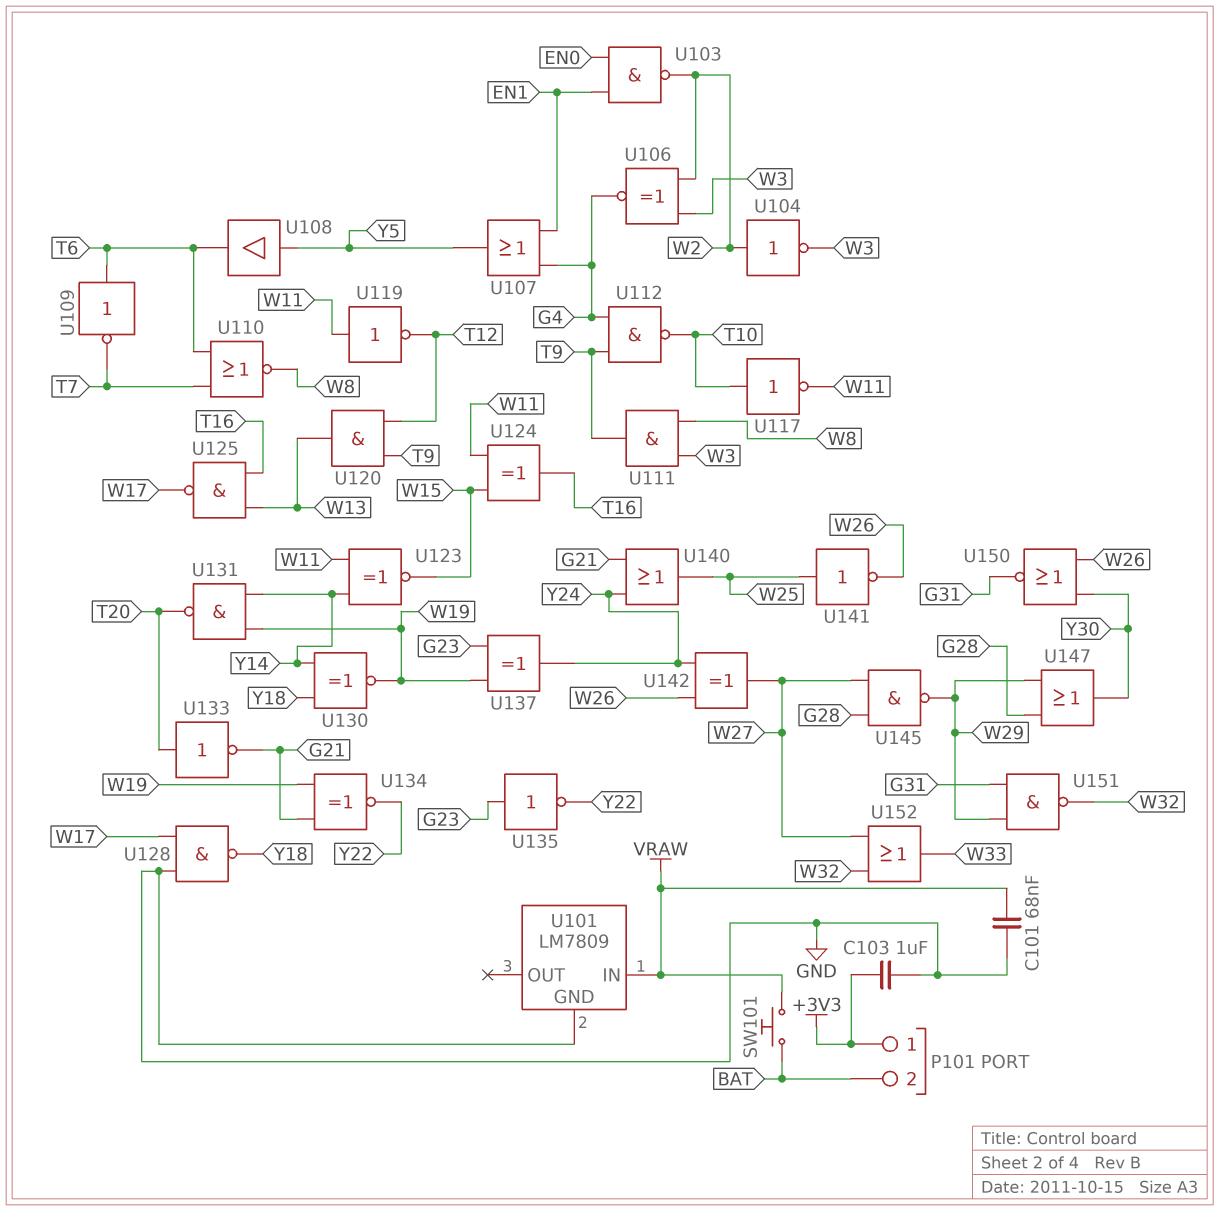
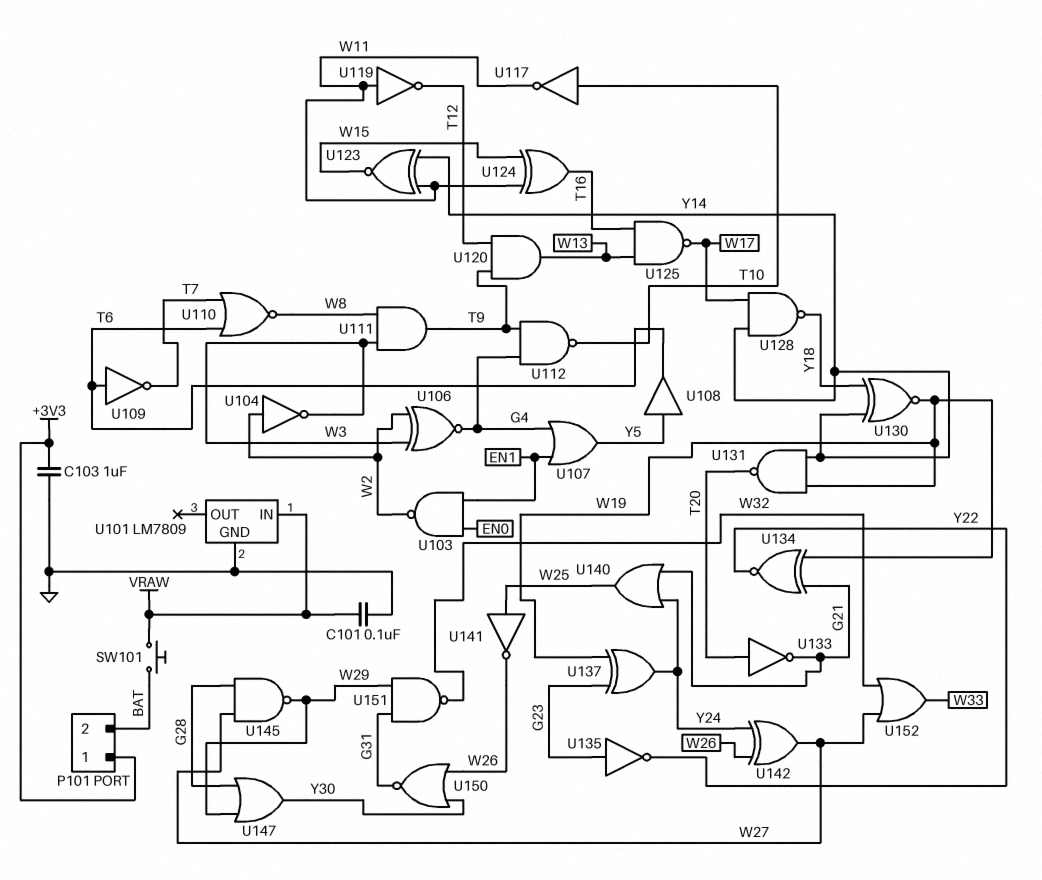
C101: 68nF (GND, VRAW) -> 100nF (GND, VRAW)
U128: NAND (in GND, in W17, out Y18) -> NAND (in W17, in Y14, out Y18)

